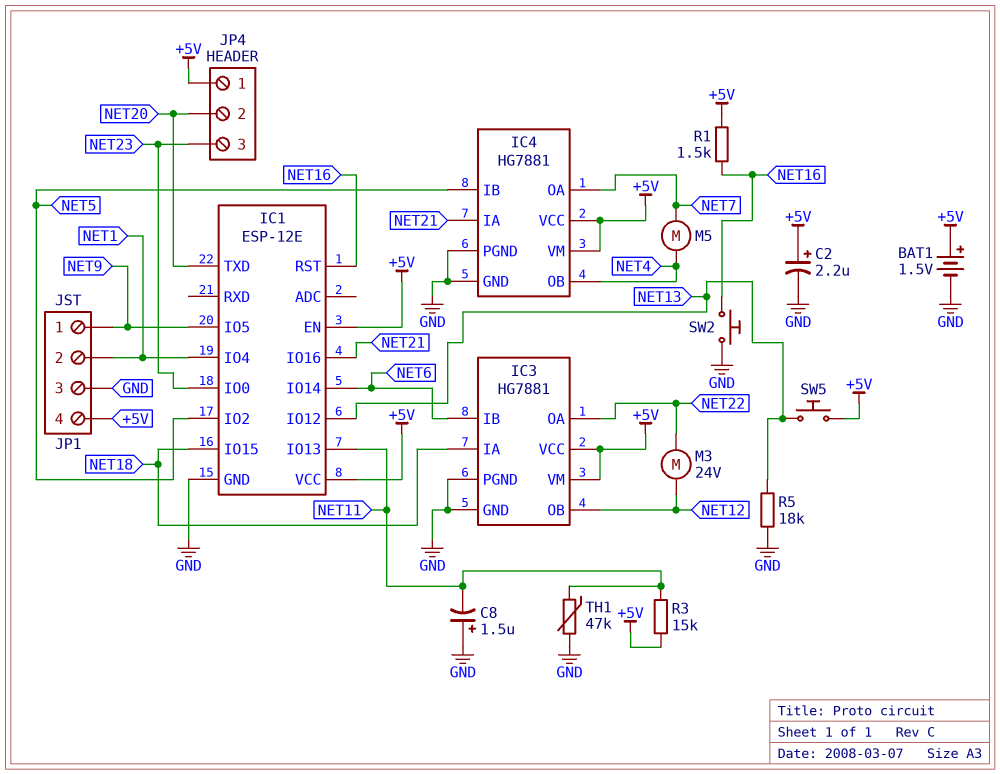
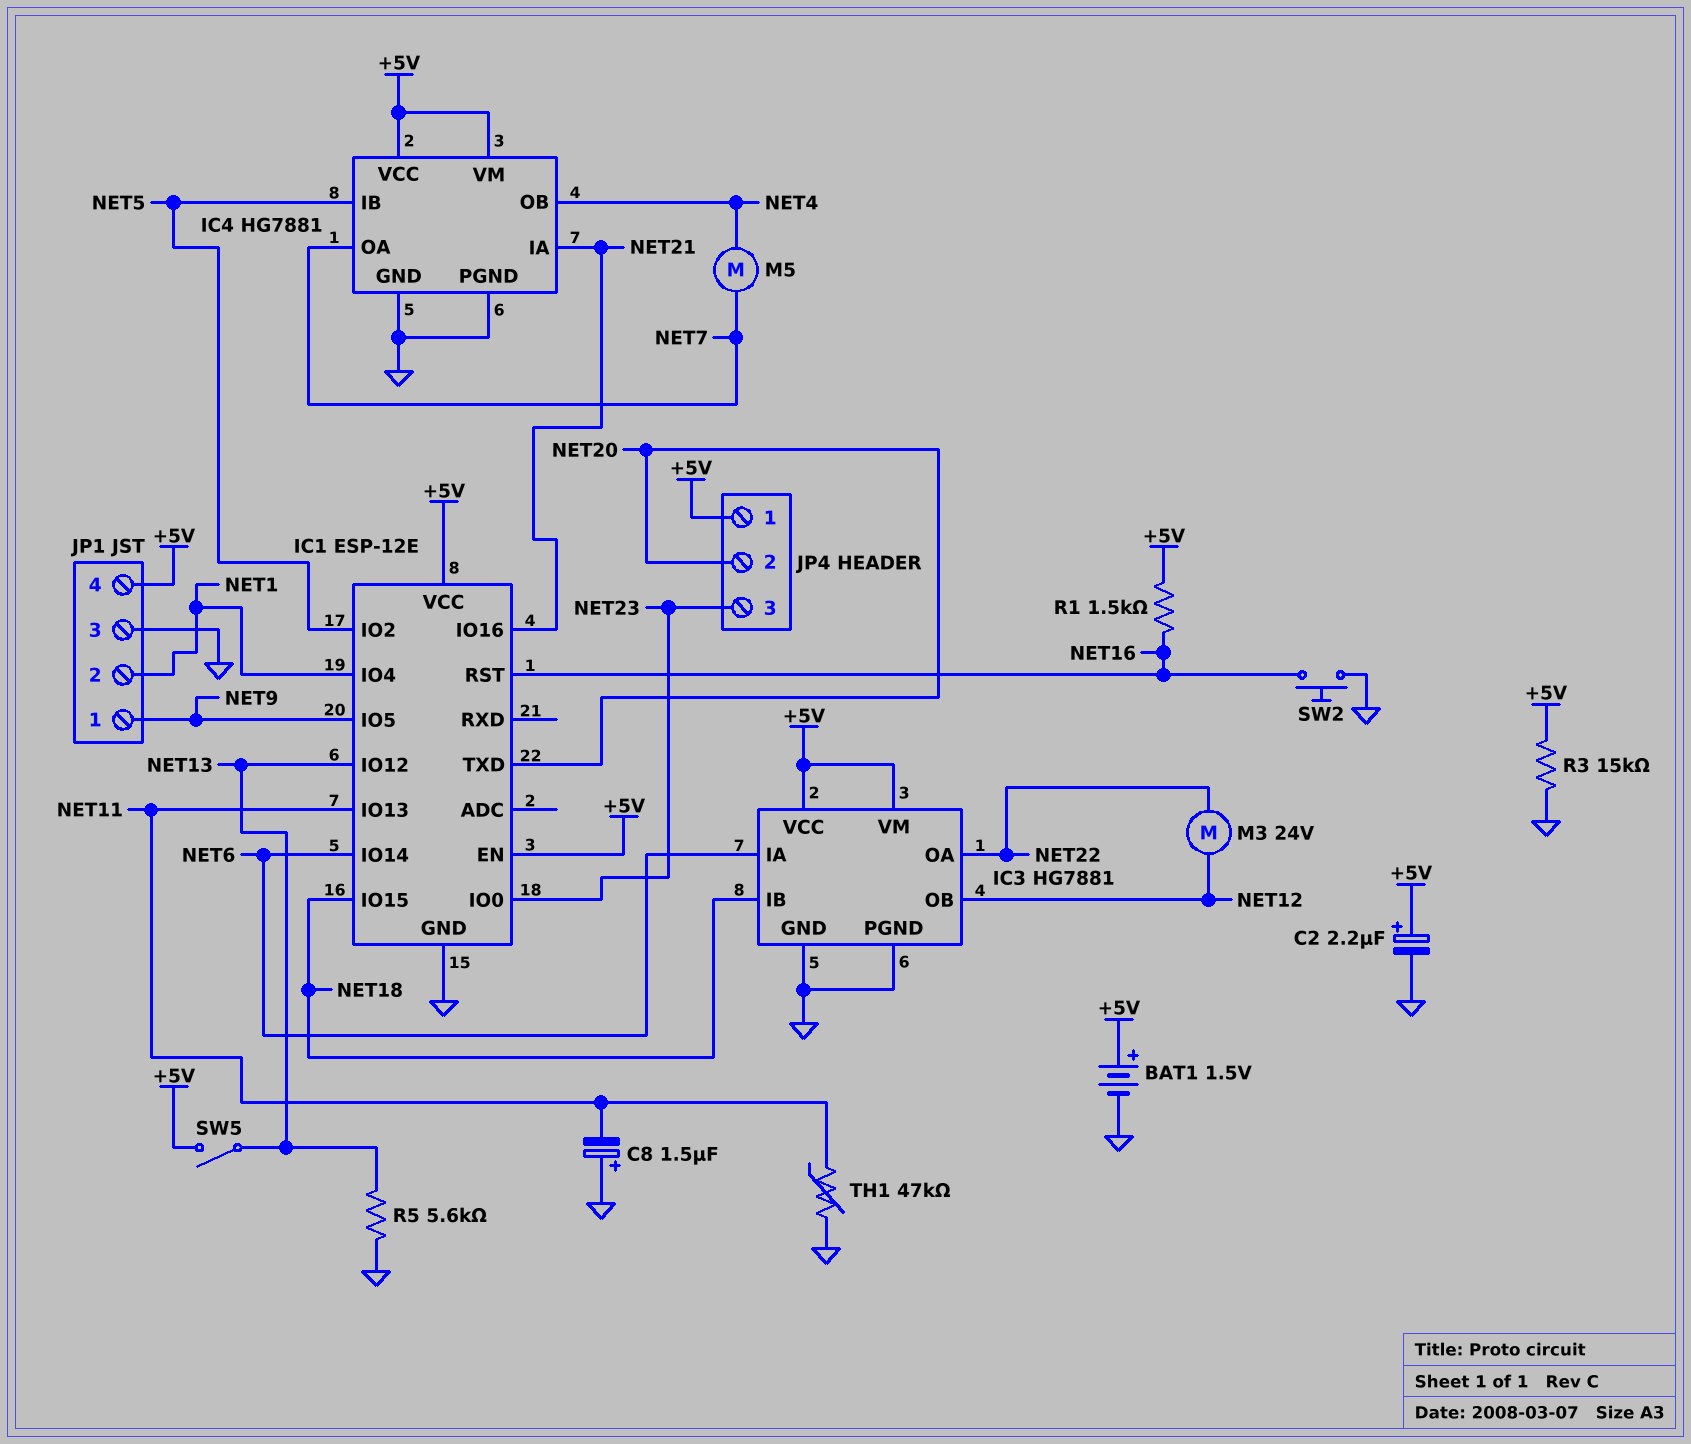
IC3 pin IA: NET18 -> NET6
IC3 pin IB: NET6 -> NET18
R3: 15k (+5V, NET11) -> 15k (+5V, GND)
R5: 18k (GND, NET13) -> 5.6k (GND, NET13)
SW5: button (+5V, NET13) -> switch (+5V, NET13)

